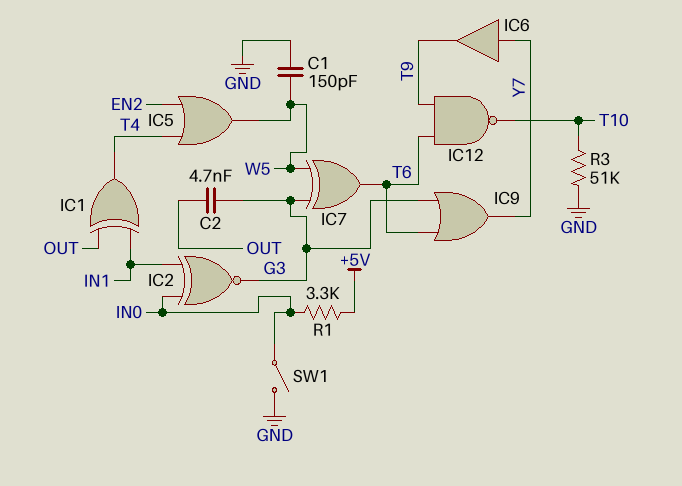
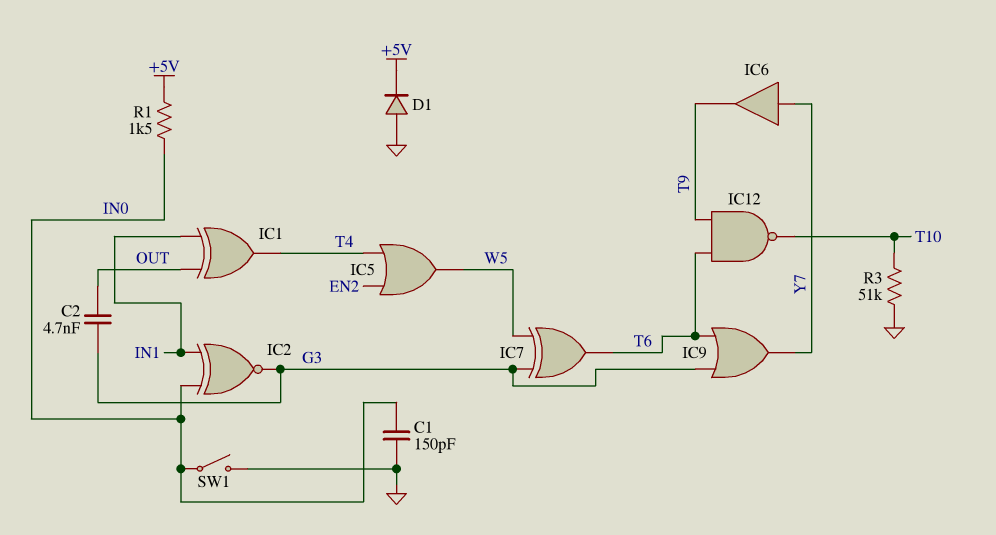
C1: 150pF (GND, W5) -> 150pF (GND, IN0)
D1: none -> diode (A GND, K +5V)
R1: 3.3k (+5V, IN0) -> 1.5k (+5V, IN0)

